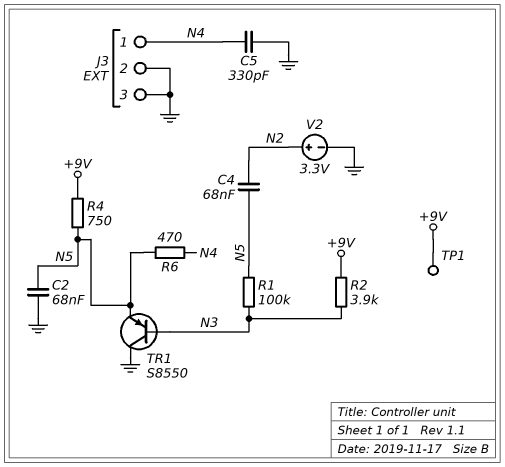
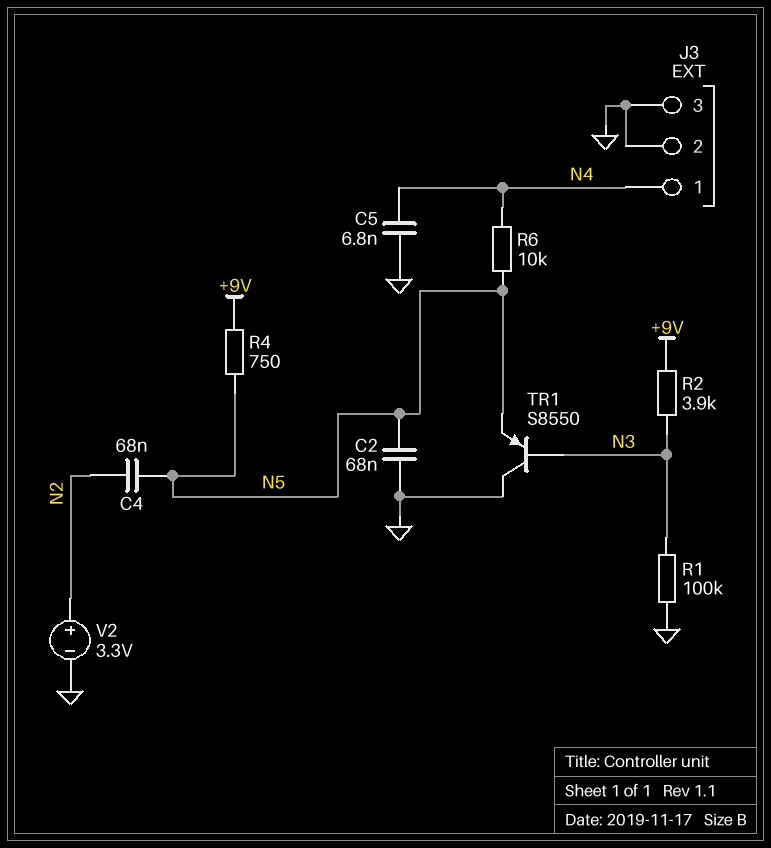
C5: 330pF (GND, N4) -> 6.8nF (GND, N4)
R1: 100k (N3, N5) -> 100k (GND, N3)
R6: 470 (N4, N5) -> 10k (N4, N5)
TP1: test point (+9V) -> none

